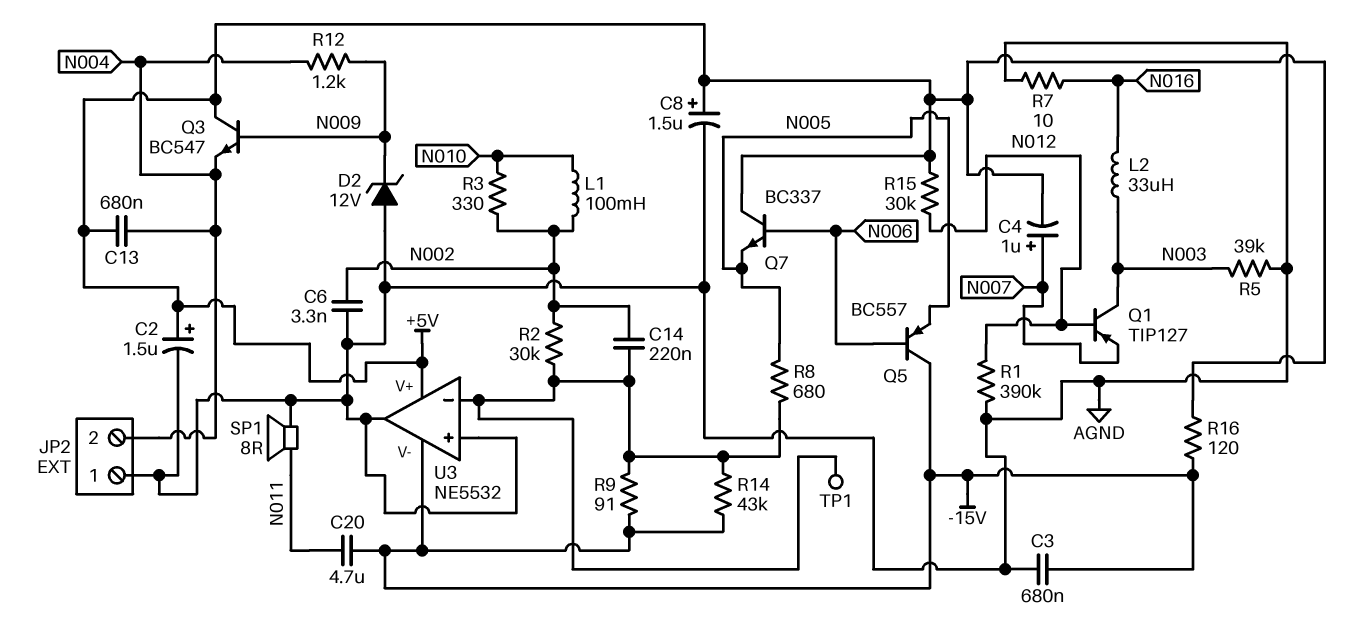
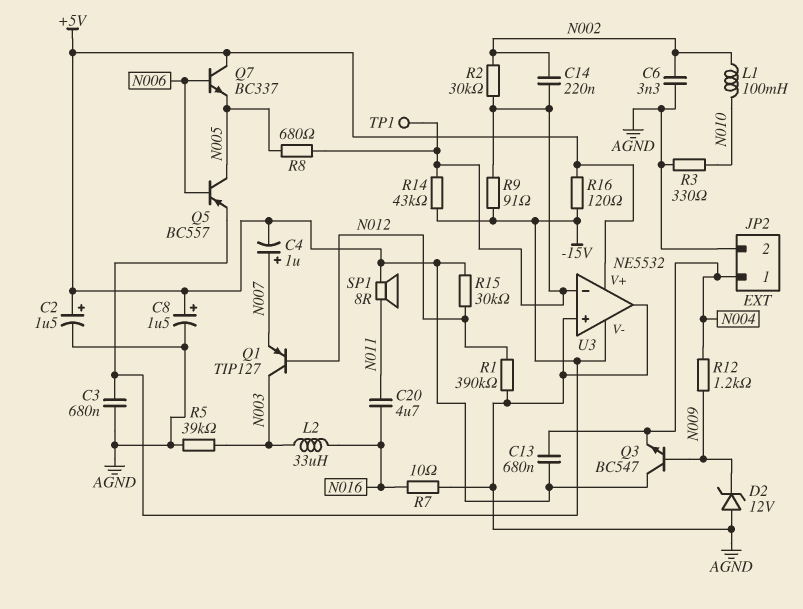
C20: 4.7uF (-15V, N011) -> 4.7uF (N011, N016)
JP2 pin 1: AGND -> N004
JP2 pin 2: N004 -> AGND
Q5: PNP BC557 (B N006, C -15V, E N005) -> PNP BC557 (B N006, C N005, E -15V)
R3: 330 (N002, N010) -> 330 (AGND, N010)
SP1: speaker 8R (AGND, N011) -> speaker 8R (+5V, N011)

